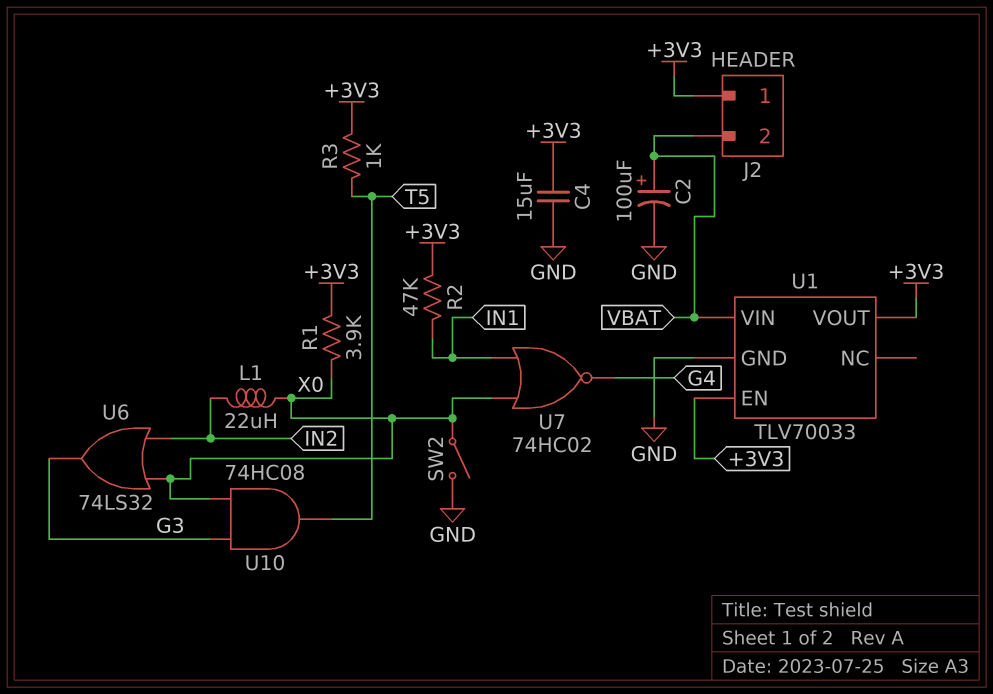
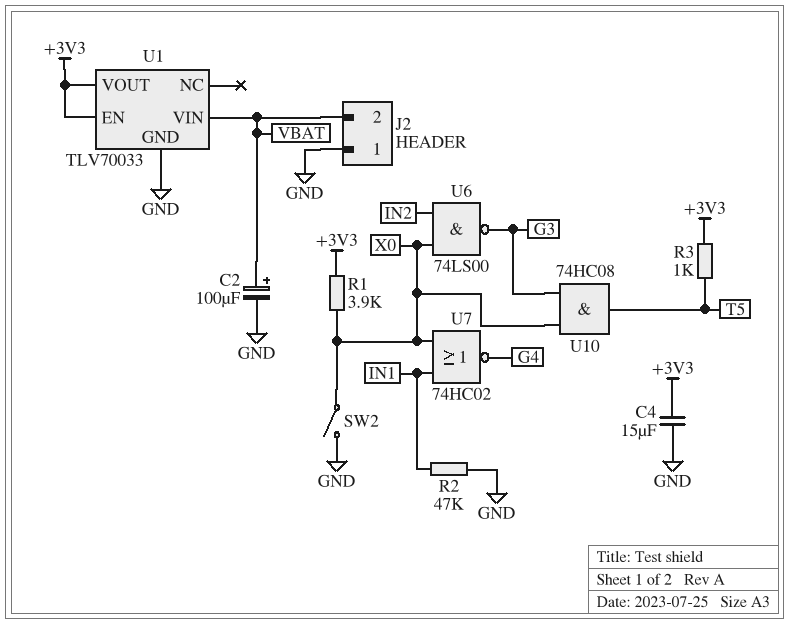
J2 pin 1: +3V3 -> GND
L1: 22uH (IN2, X0) -> none
R2: 47k (+3V3, IN1) -> 47k (GND, IN1)
U6: OR 74LS32 (in IN2, in X0, out G3) -> NAND 74LS00 (in IN2, in X0, out G3)

